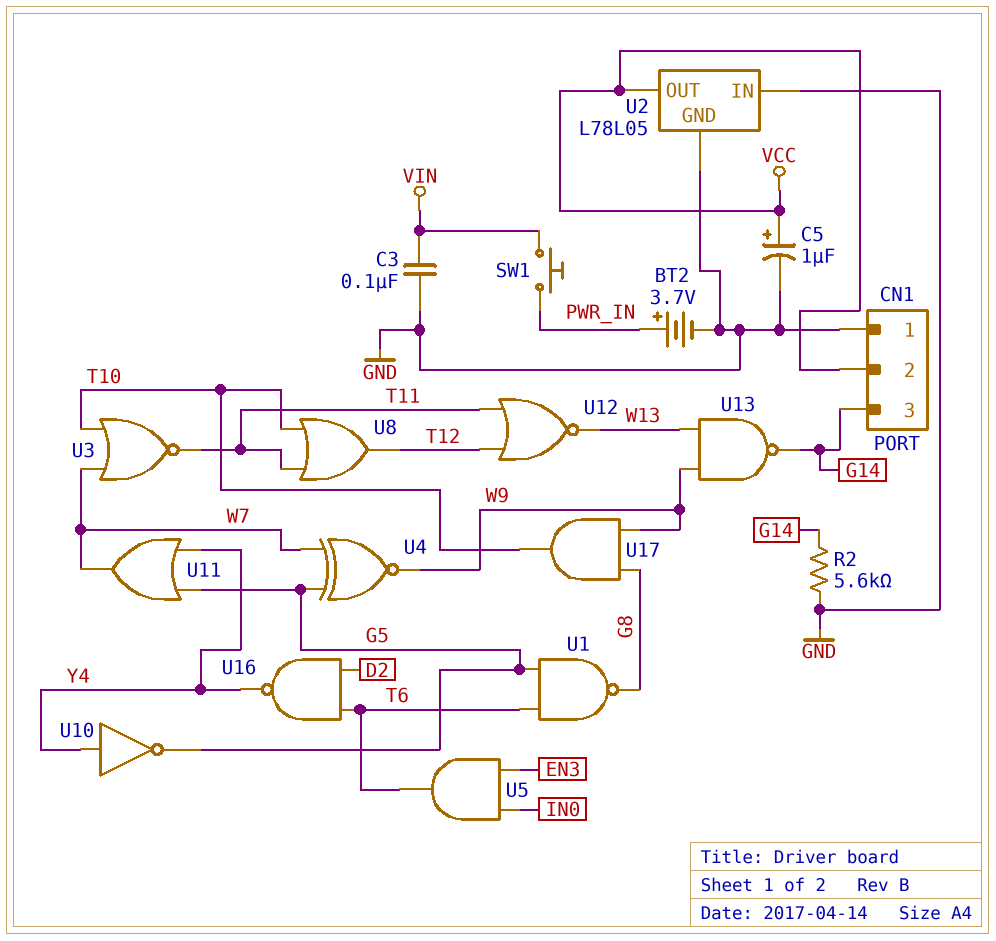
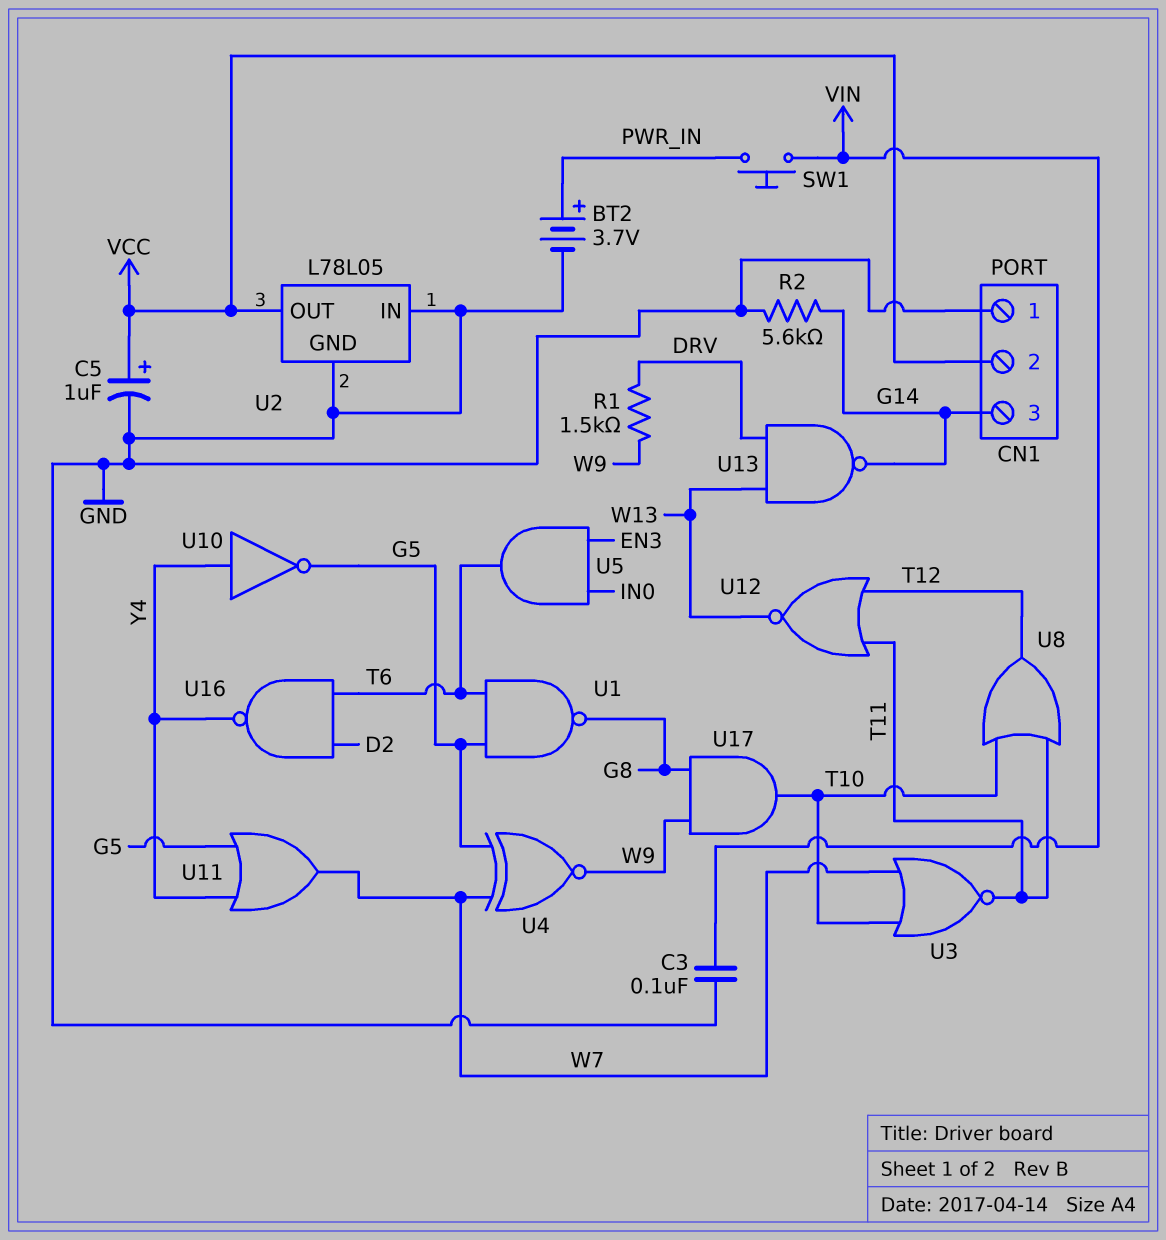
R1: none -> 1.5k (DRV, W9)
U13: NAND (in W9, in W13, out G14) -> NAND (in DRV, in W13, out G14)

